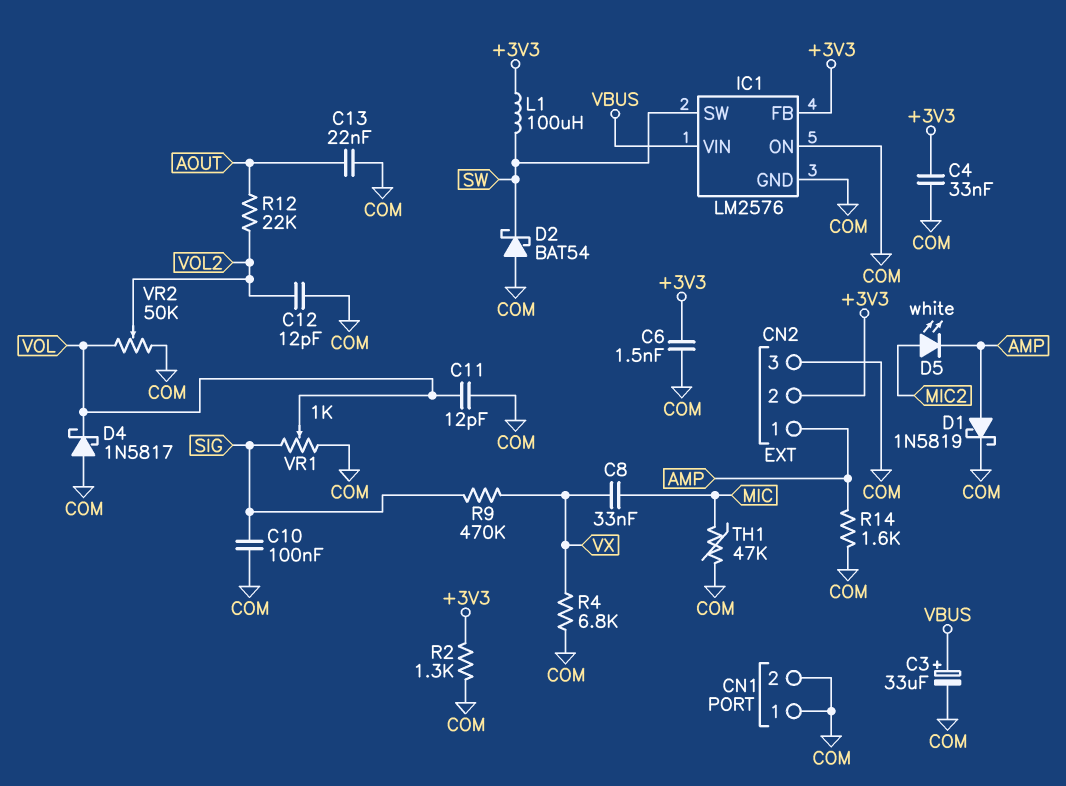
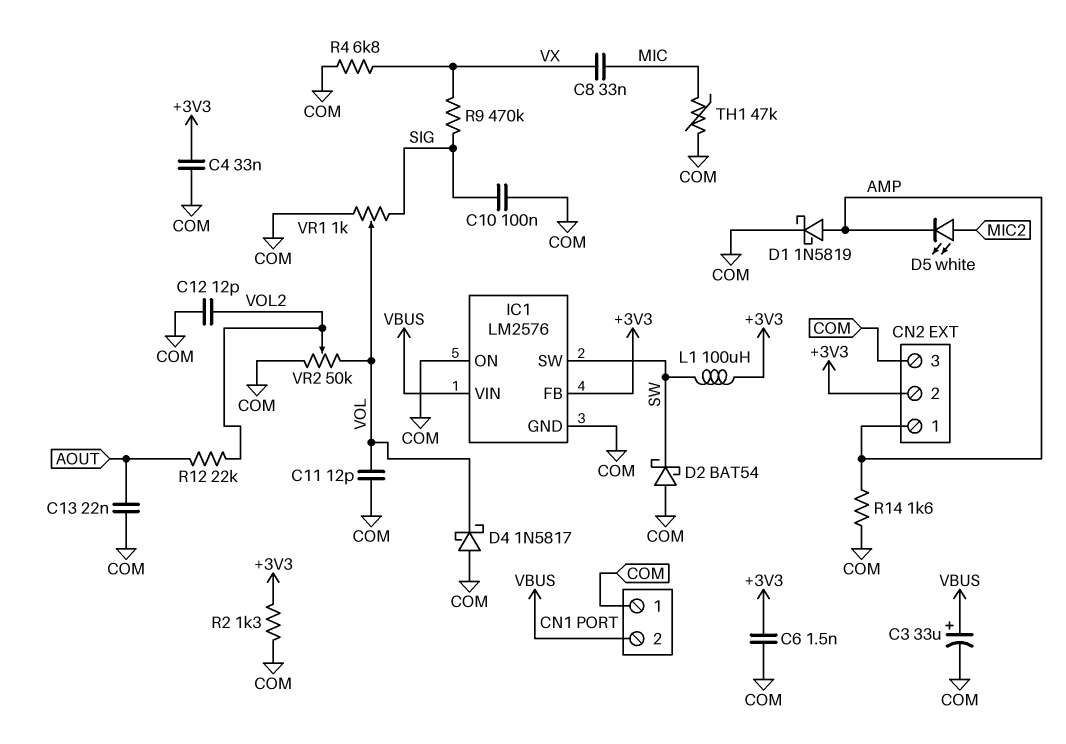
CN1 pin 2: COM -> VBUS

